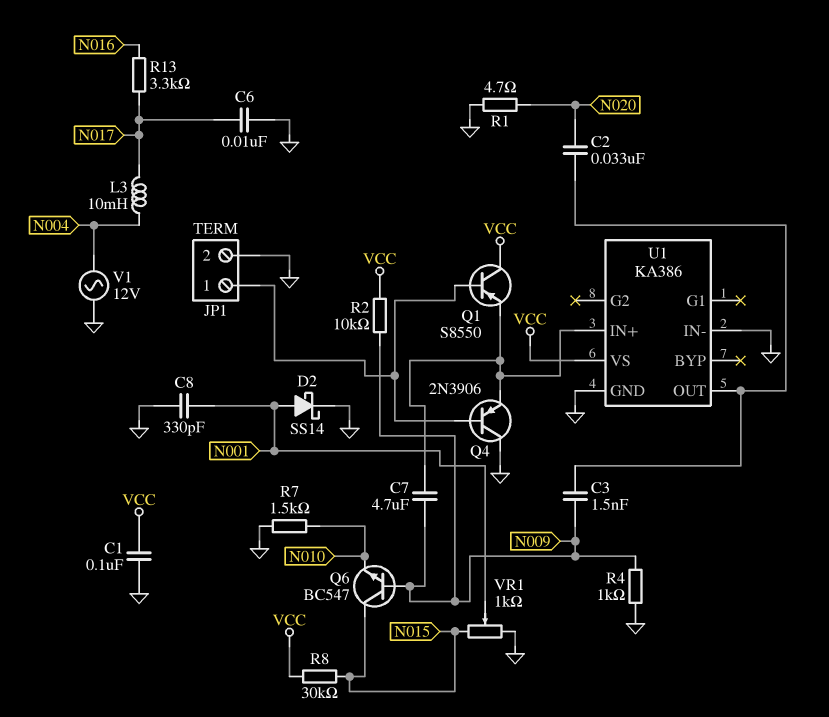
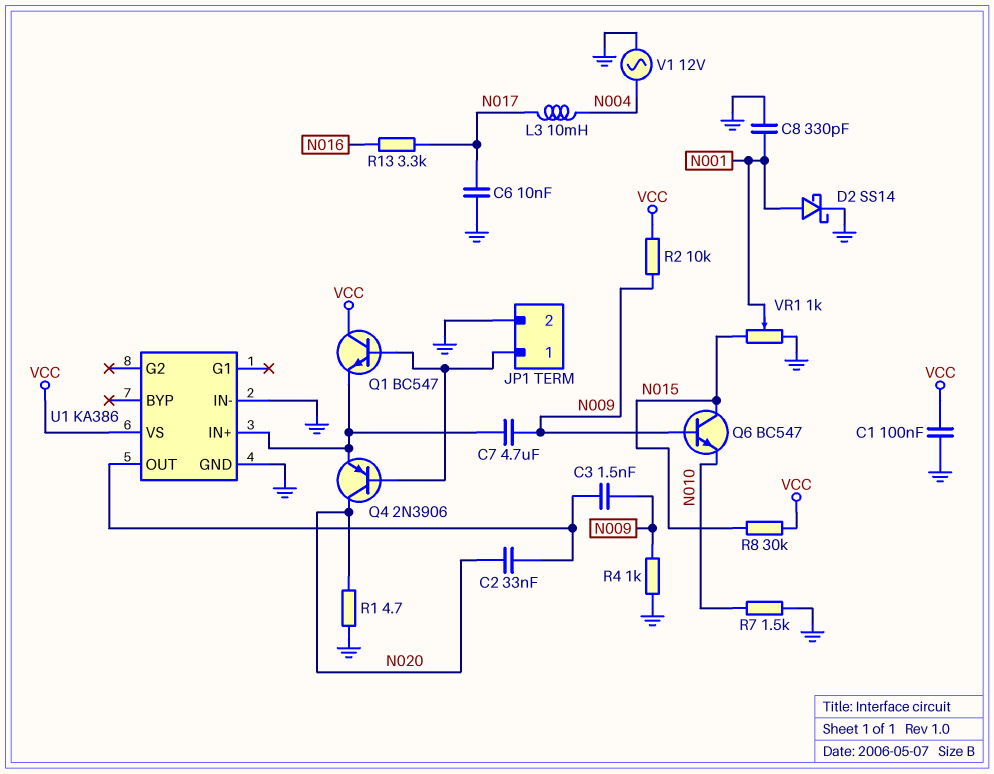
Q1: PNP S8550 (B JP1/1, C VCC, E U1/IN+) -> NPN BC547 (B JP1/1, C VCC, E U1/IN+)
Q4: PNP 2N3906 (B JP1/1, C GND, E U1/IN+) -> PNP 2N3906 (B JP1/1, C N020, E U1/IN+)

